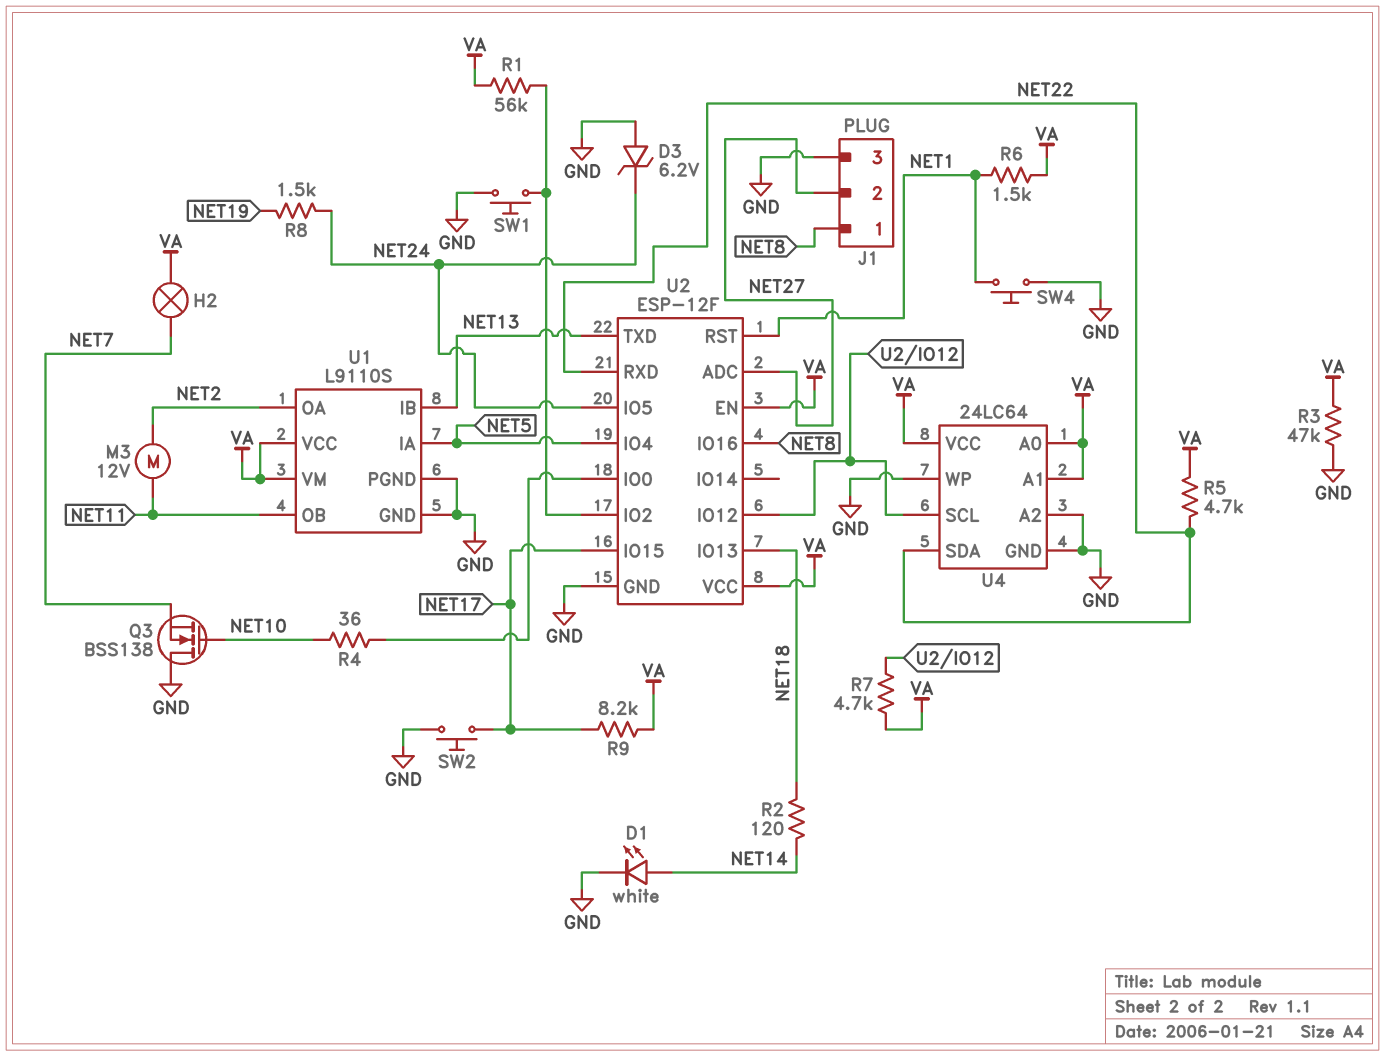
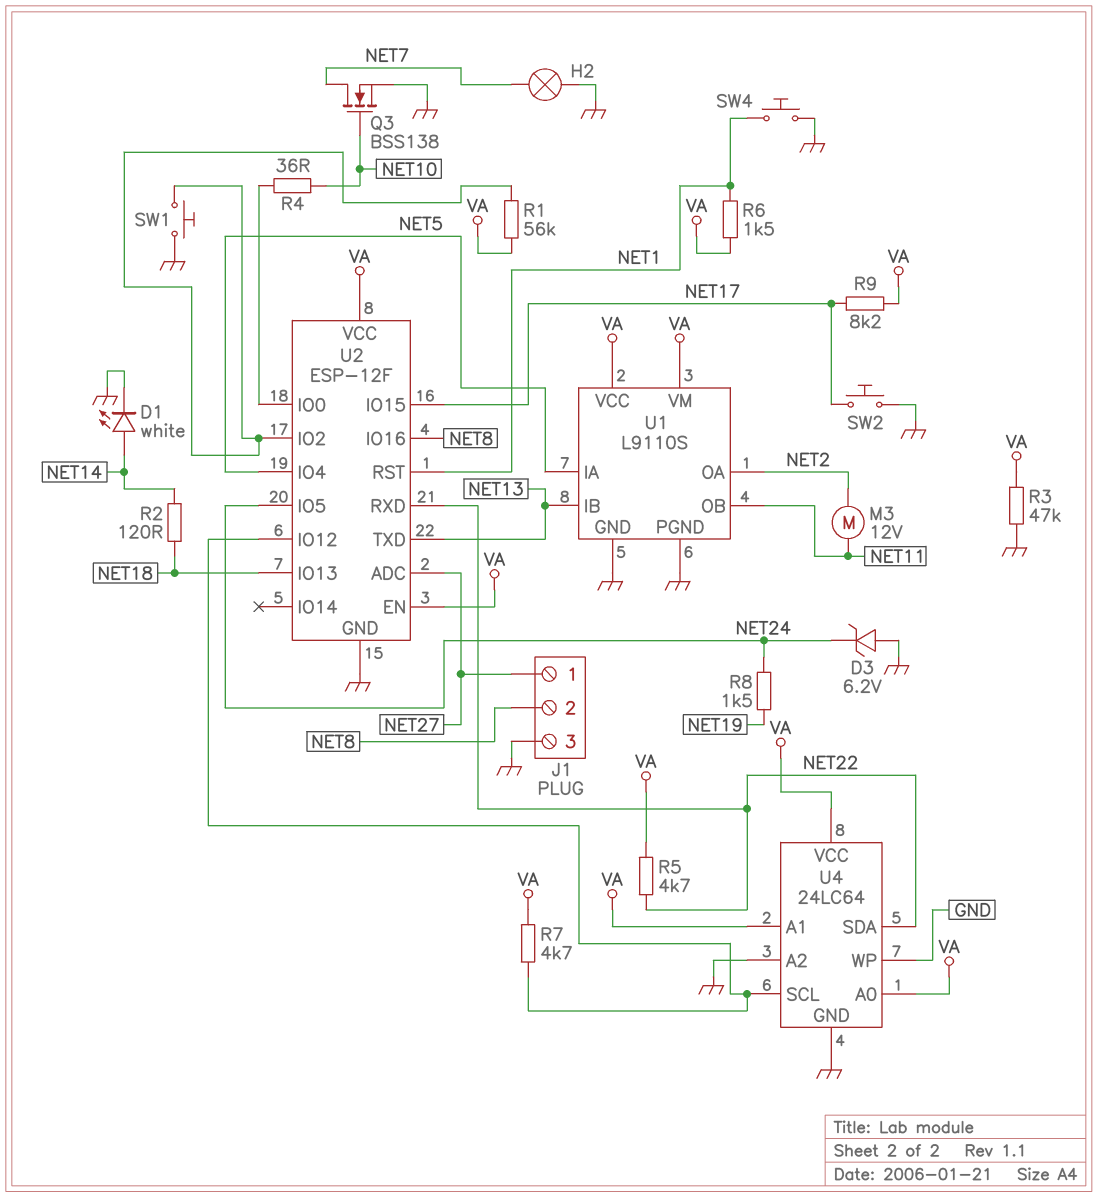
H2: lamp (NET7, VA) -> lamp (GND, NET7)
J1 pin 1: NET8 -> NET27
J1 pin 2: NET27 -> NET8
Q3: NMOS BSS138 (G NET10, D GND, S NET7) -> NMOS BSS138 (G NET10, D NET7, S GND)

